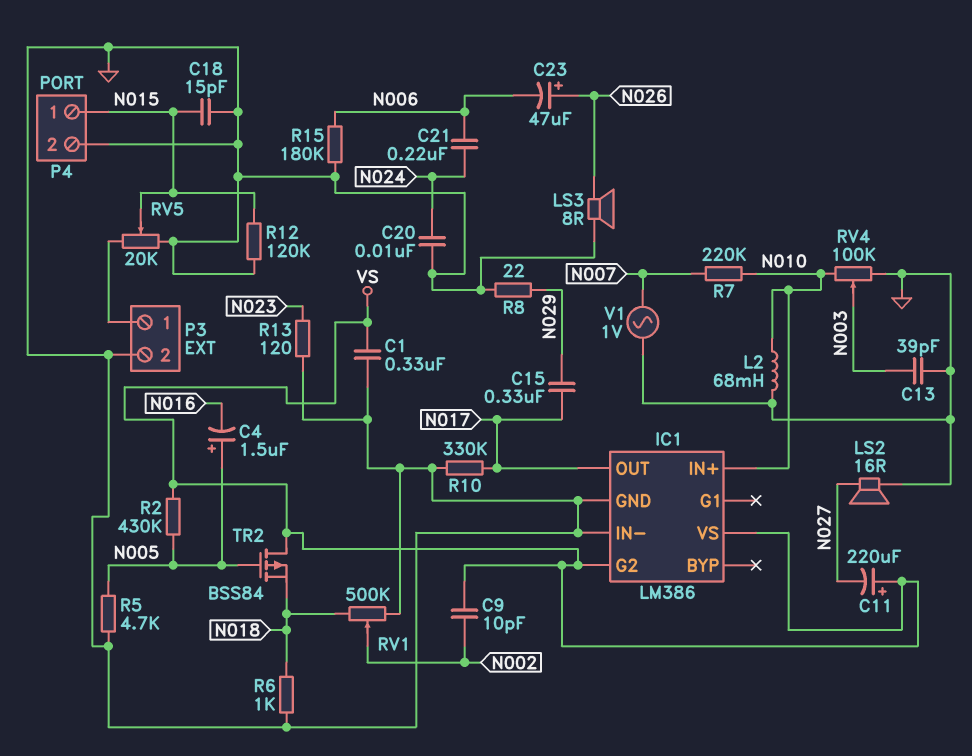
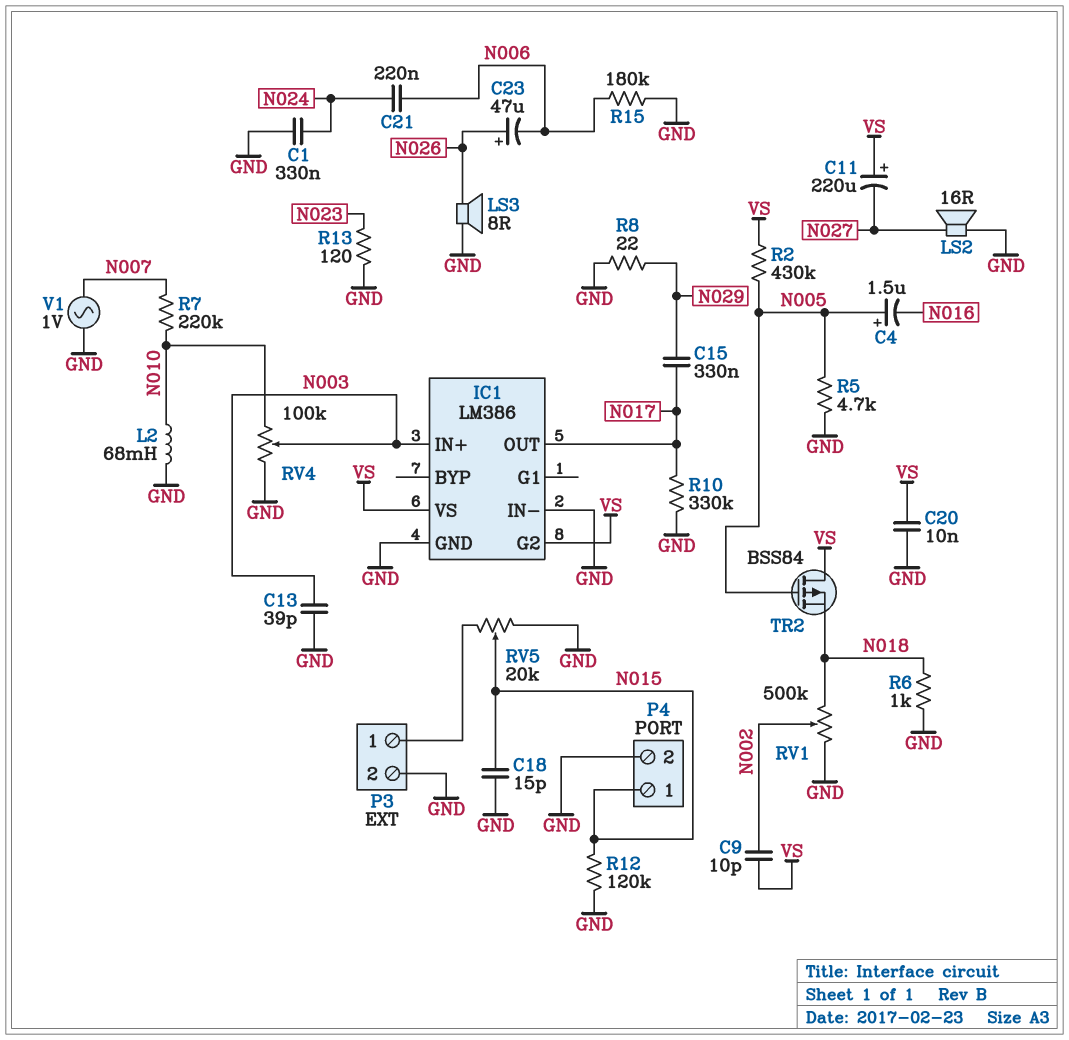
C1: 330nF (GND, VS) -> 330nF (GND, N024)
C20: 10nF (GND, N024) -> 10nF (GND, VS)
IC1 pin IN+: N010 -> N003

